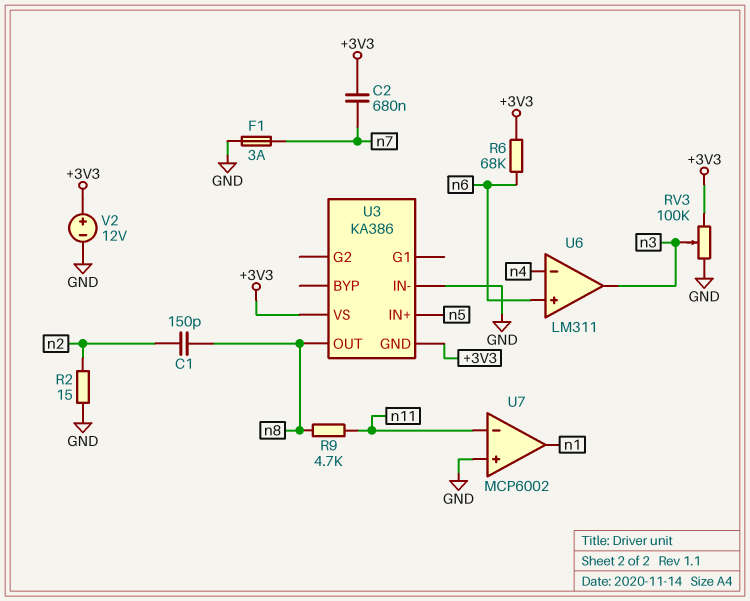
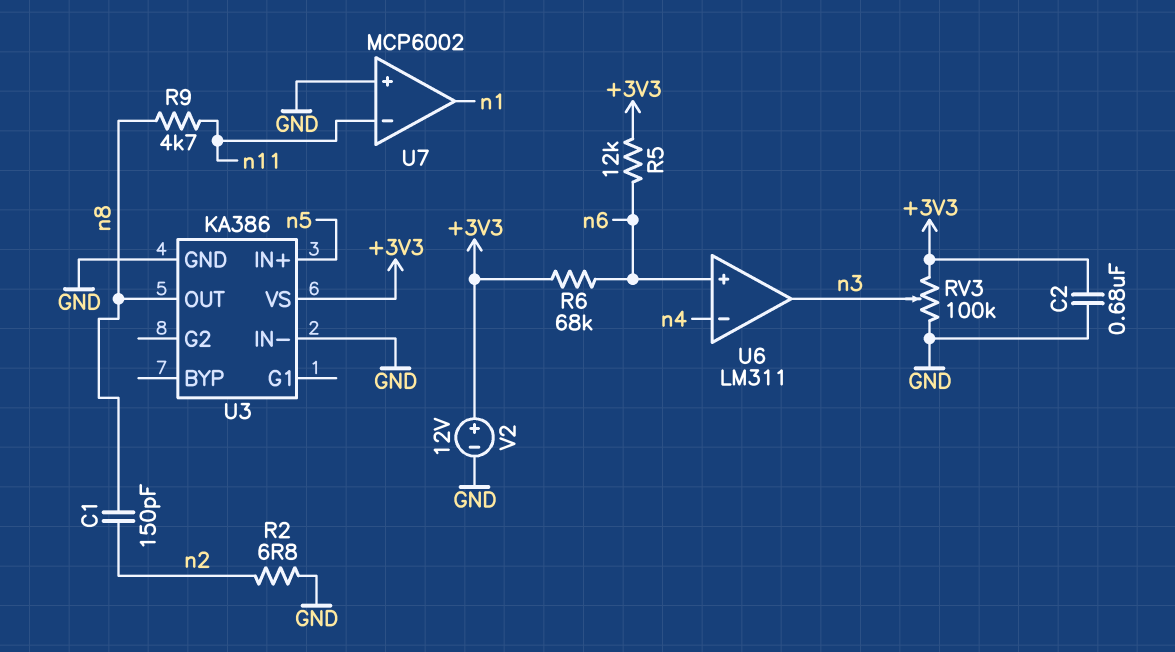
C2: 680nF (+3V3, n7) -> 680nF (+3V3, GND)
F1: 3A (GND, n7) -> none
R2: 15 (GND, n2) -> 6.8 (GND, n2)
R5: none -> 12k (+3V3, n6)
U3 pin GND: +3V3 -> GND

